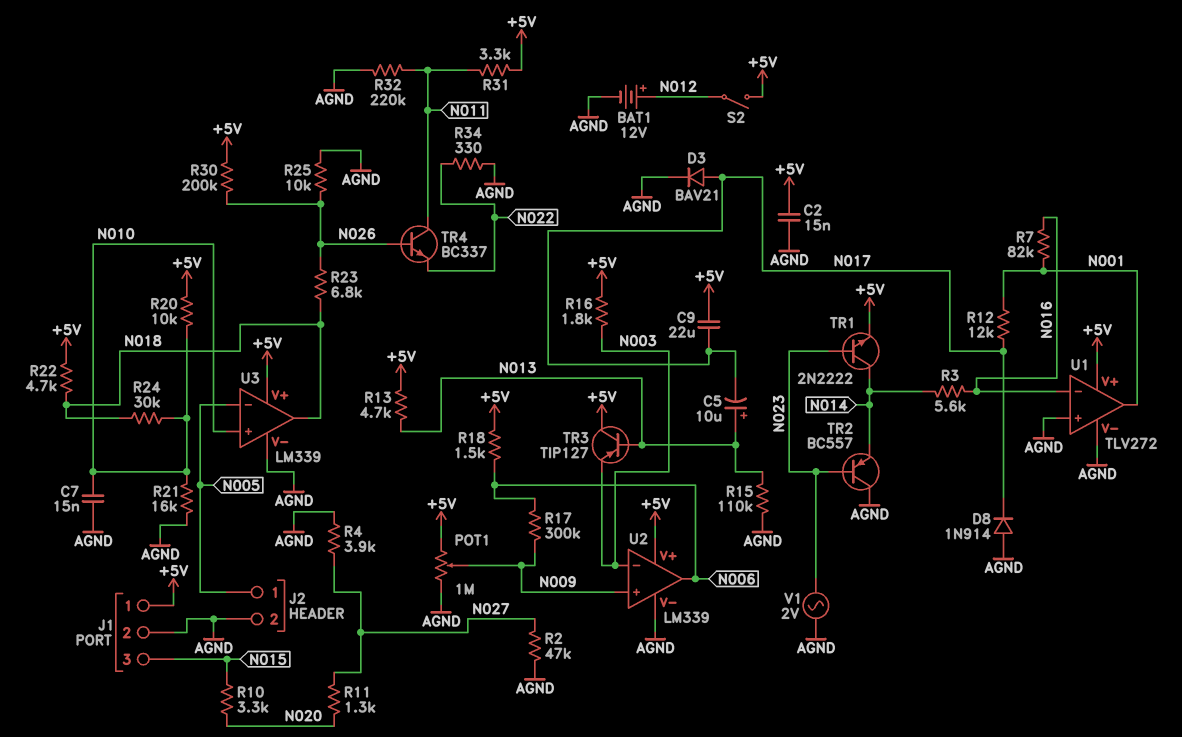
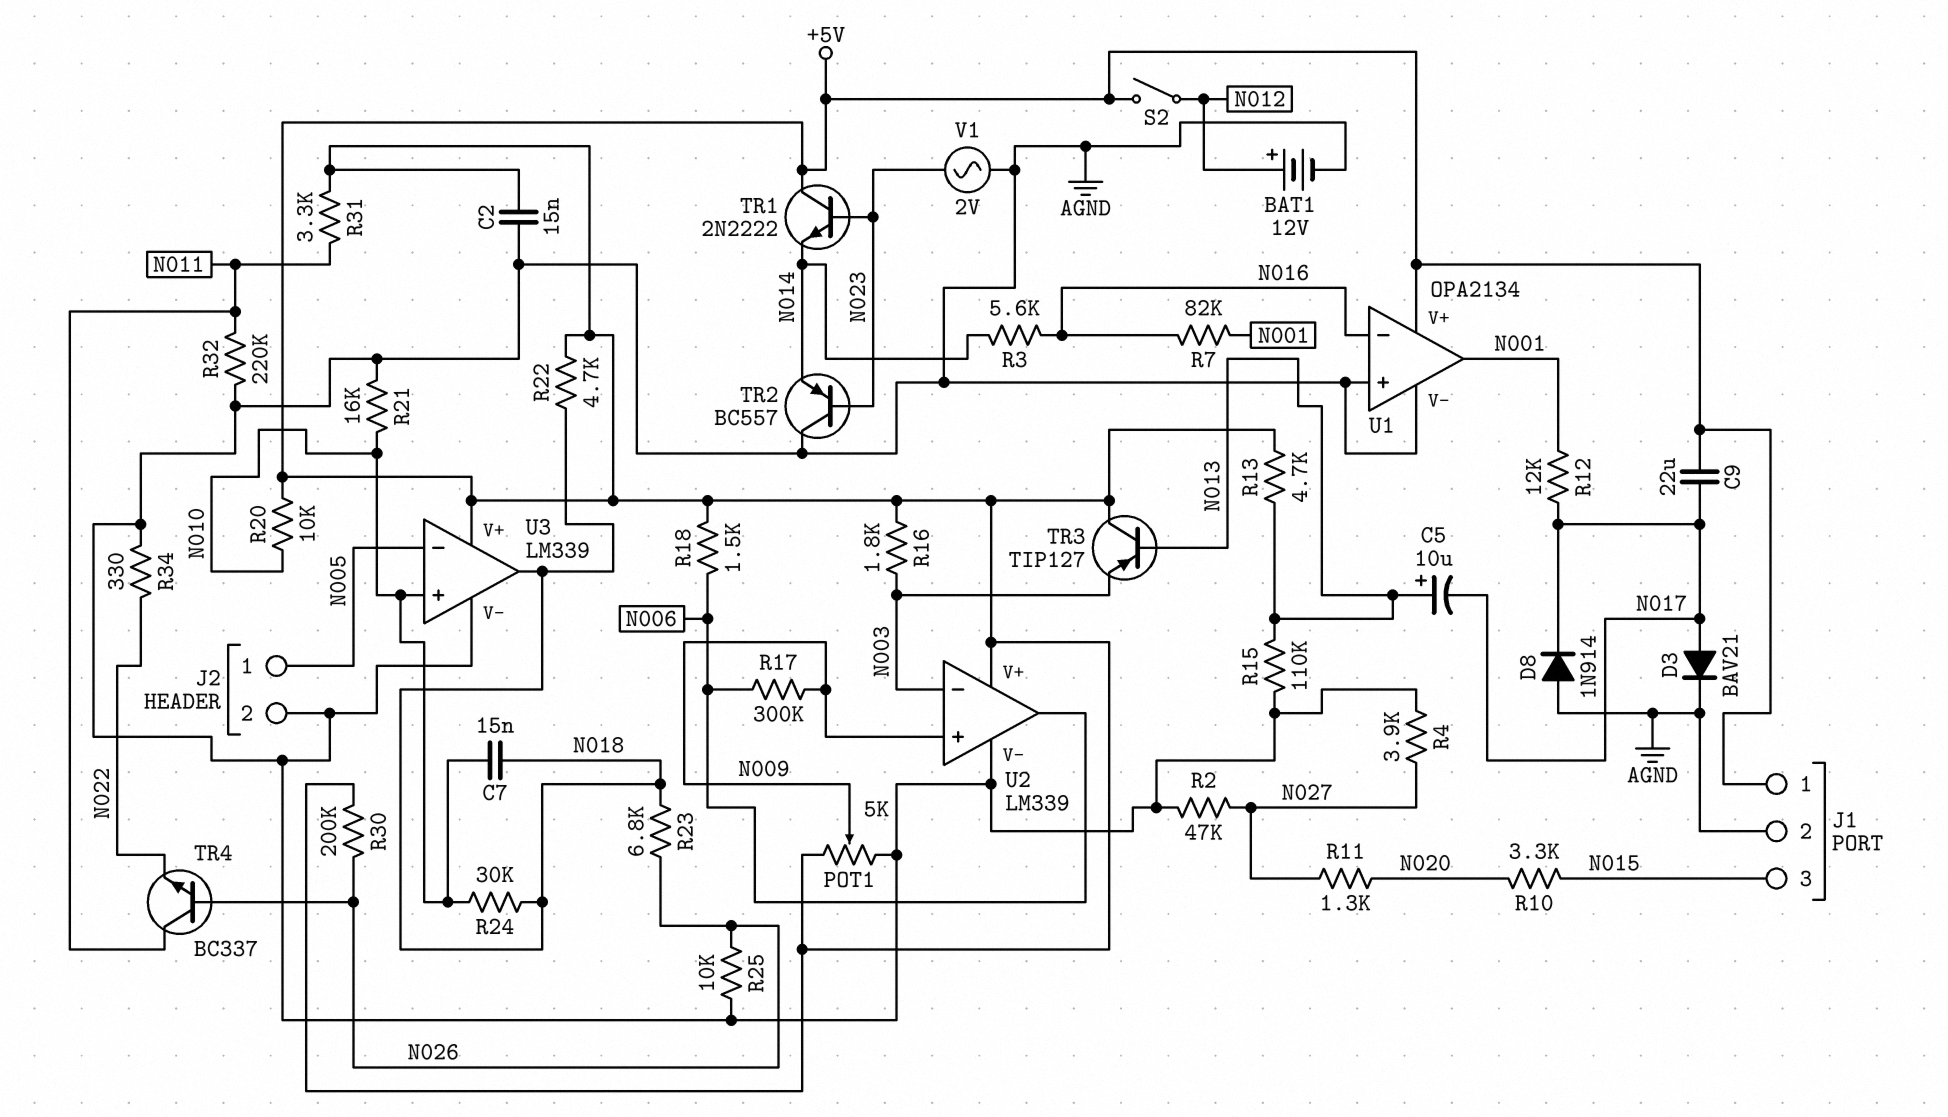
C7: 15nF (AGND, N010) -> 15nF (N010, N018)
POT1: 1M (+5V, AGND, wiper N009) -> 5k (+5V, AGND, wiper N009)
TR1: NPN 2N2222 (B N023, C N014, E +5V) -> NPN 2N2222 (B N023, C +5V, E N014)
U1: TLV272 -> OPA2134

